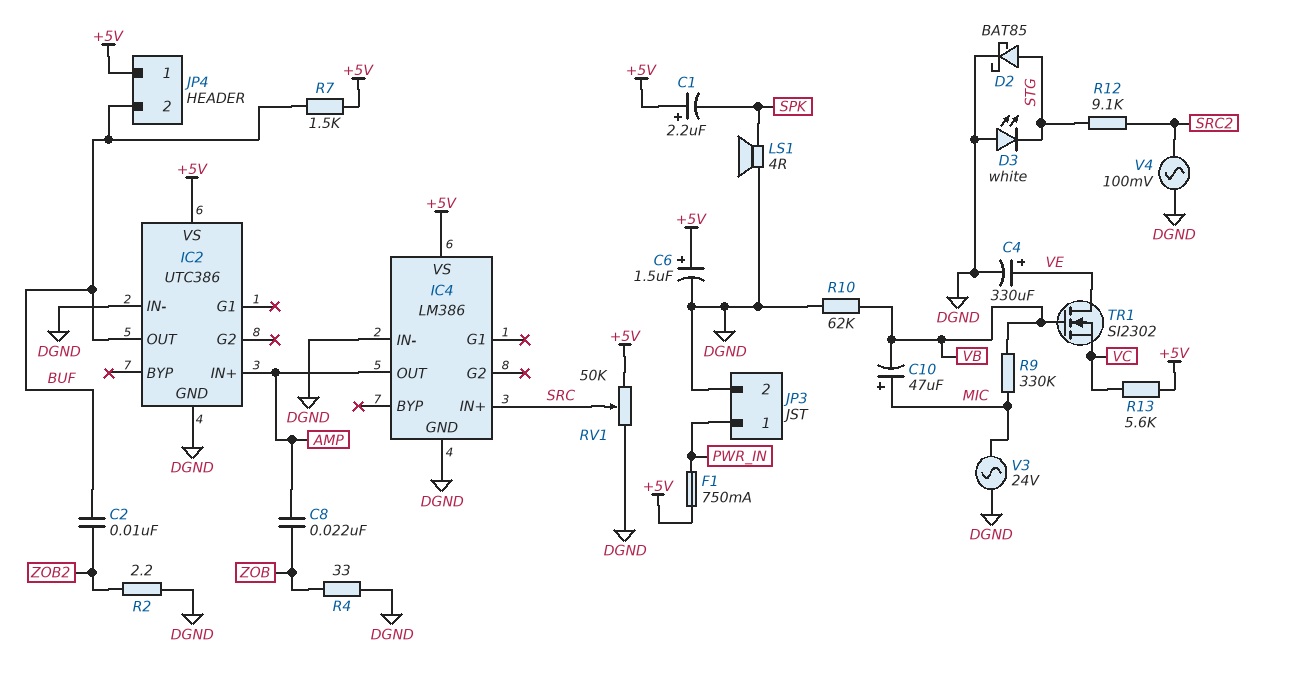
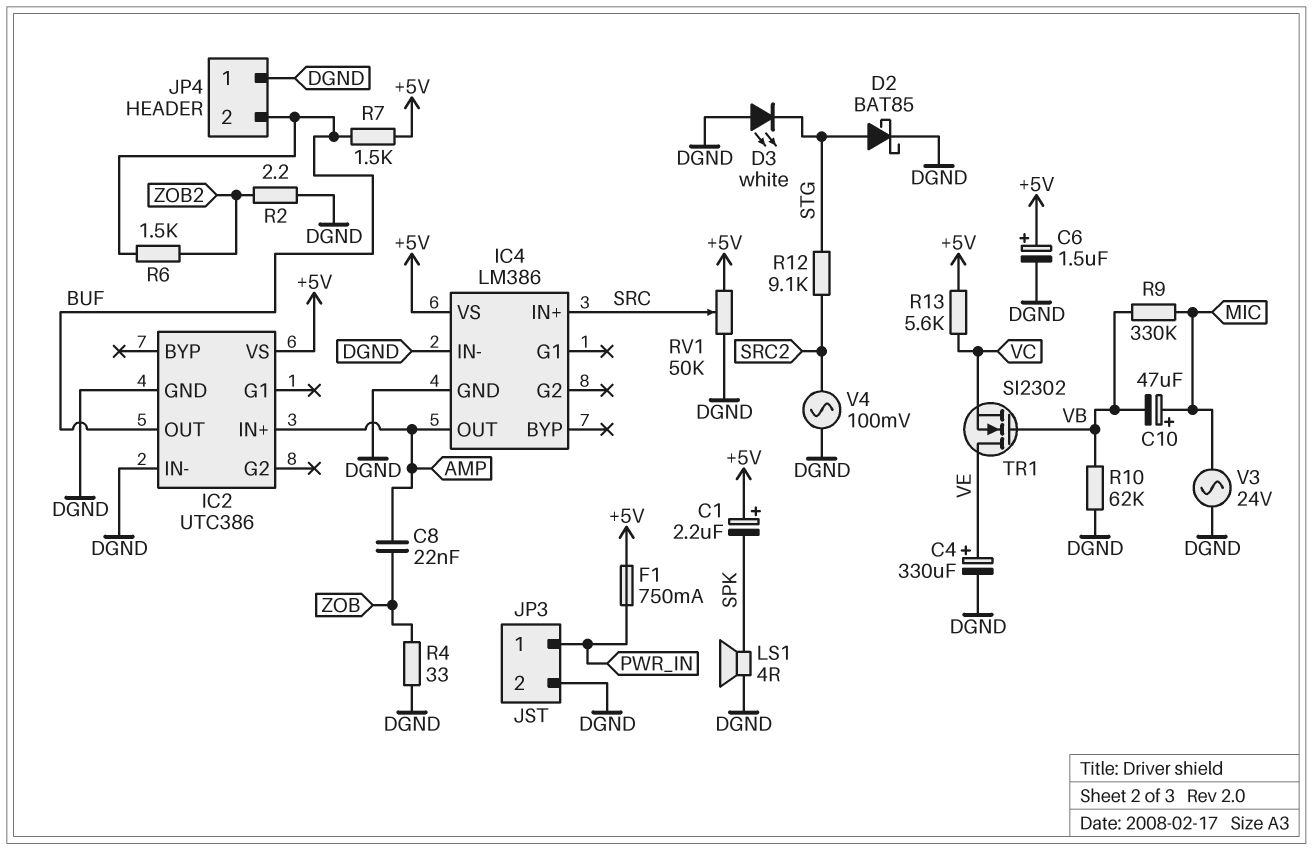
C2: 10nF (BUF, ZOB2) -> none
JP4 pin 1: +5V -> DGND
R6: none -> 1.5k (BUF, ZOB2)

